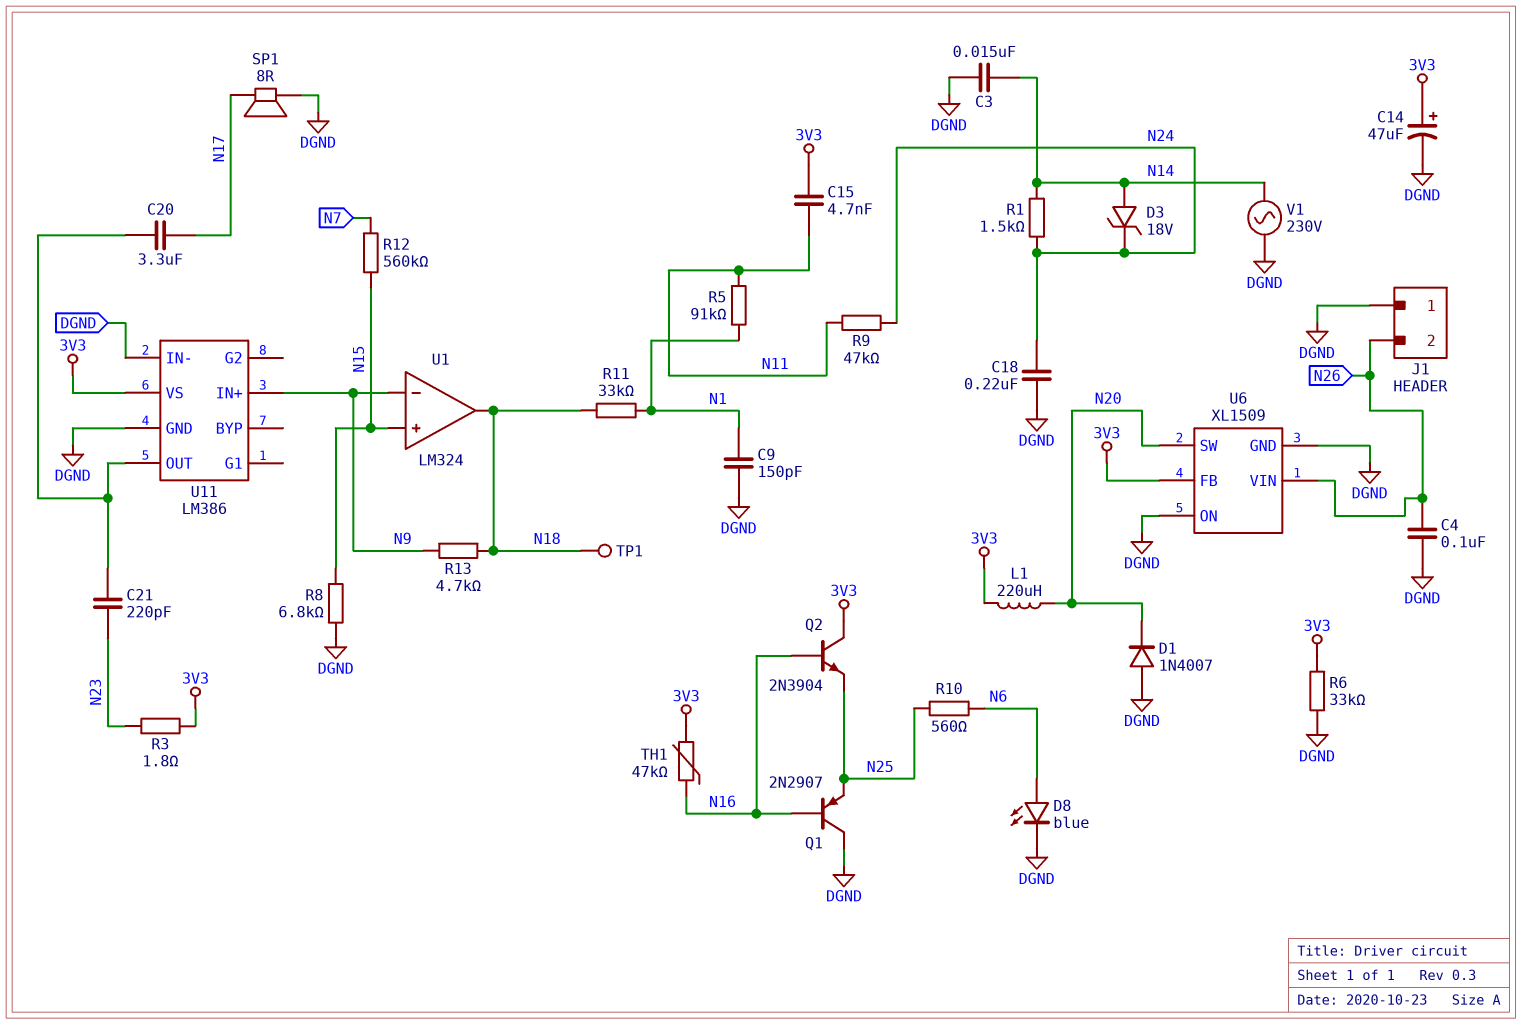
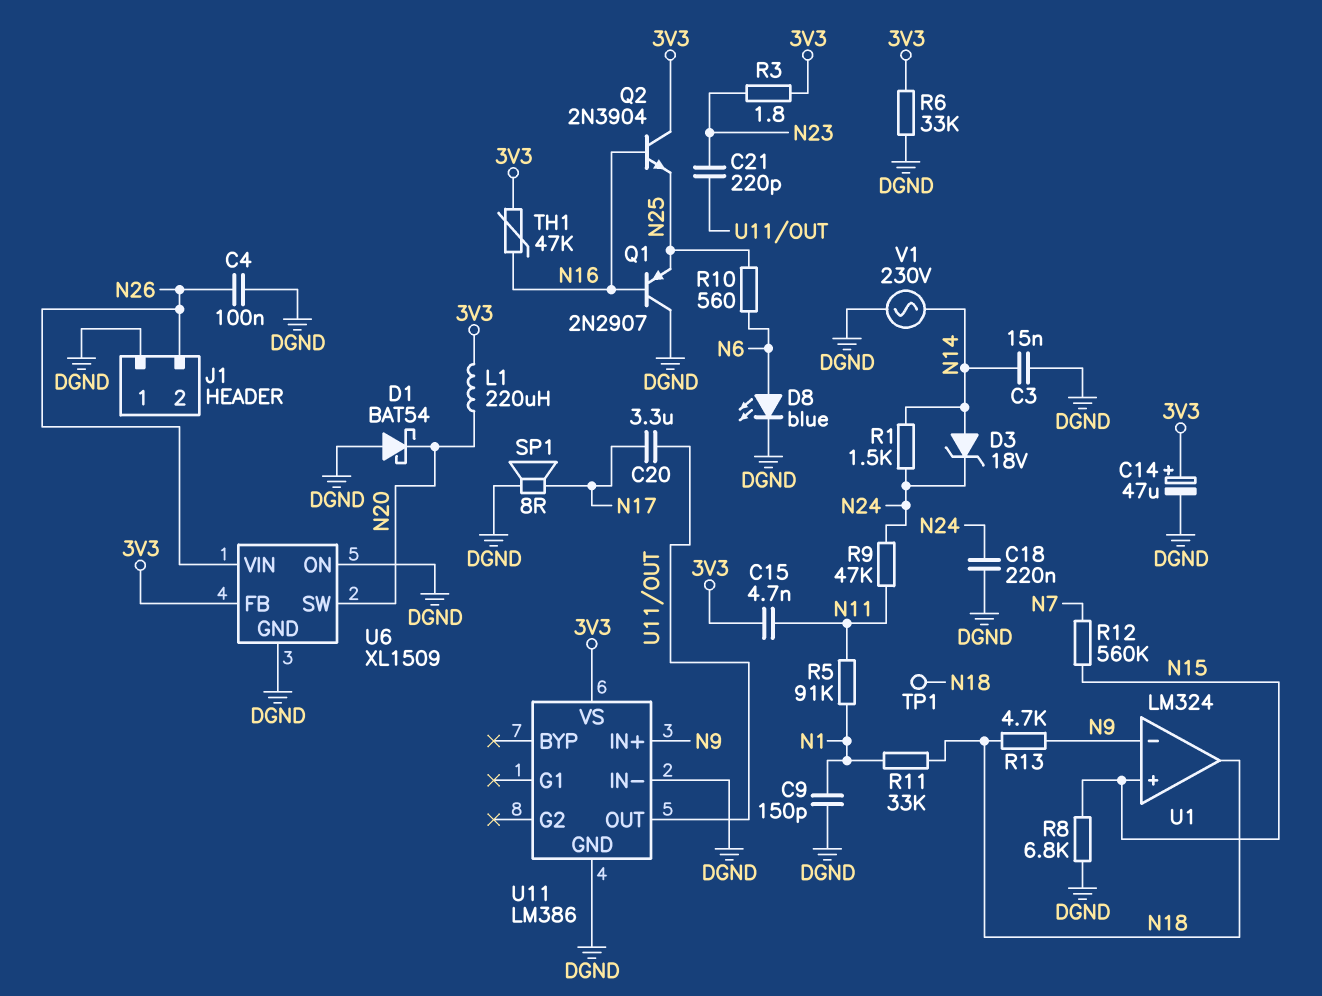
D1: diode 1N4007 (A DGND, K N20) -> schottky BAT54 (A DGND, K N20)

